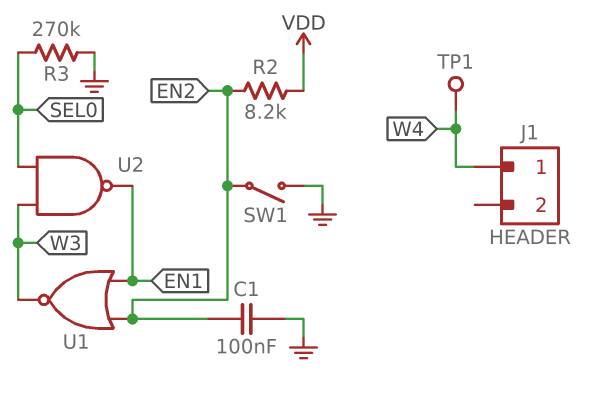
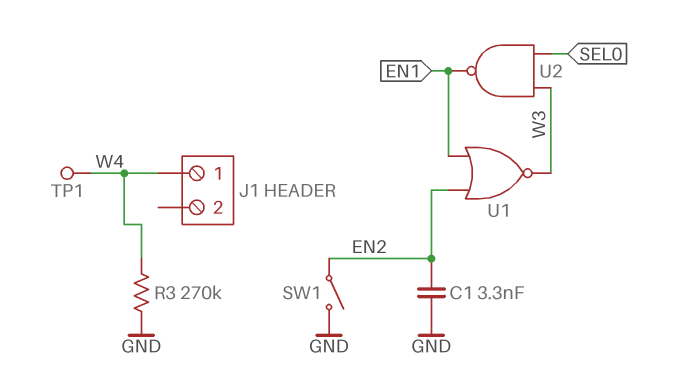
C1: 100nF (EN2, GND) -> 3.3nF (EN2, GND)
R2: 8.2k (EN2, VDD) -> none
R3: 270k (GND, SEL0) -> 270k (GND, W4)

